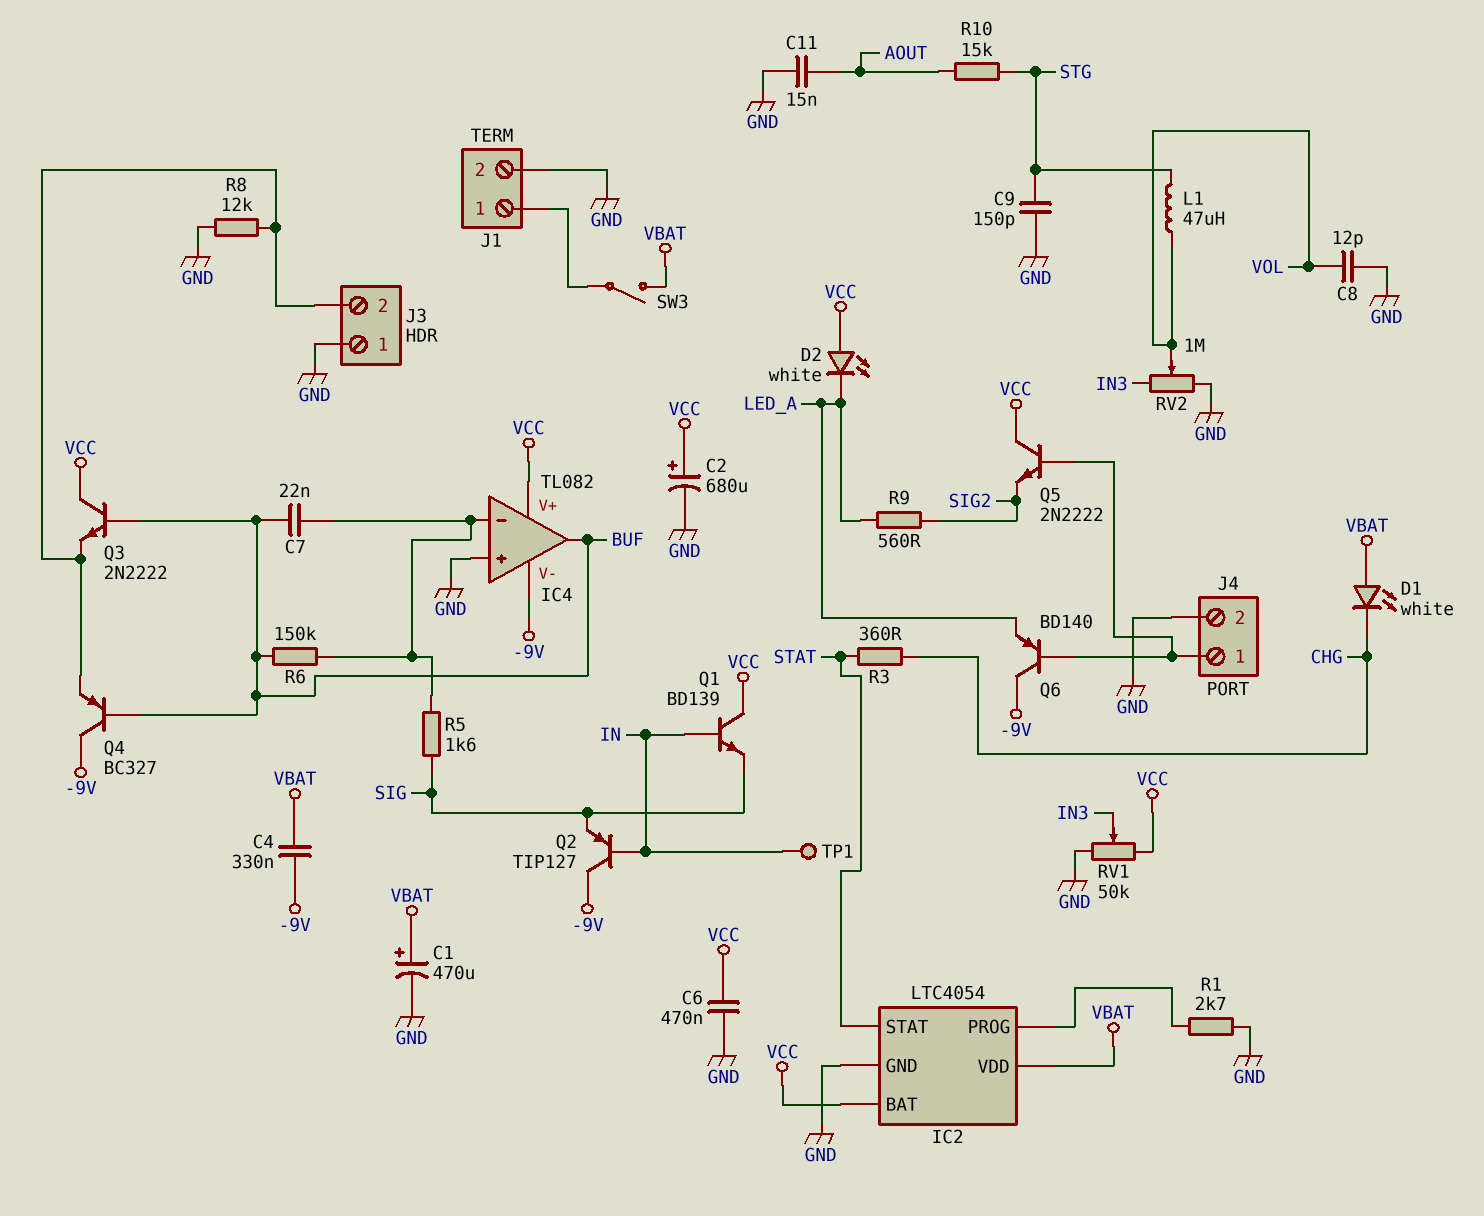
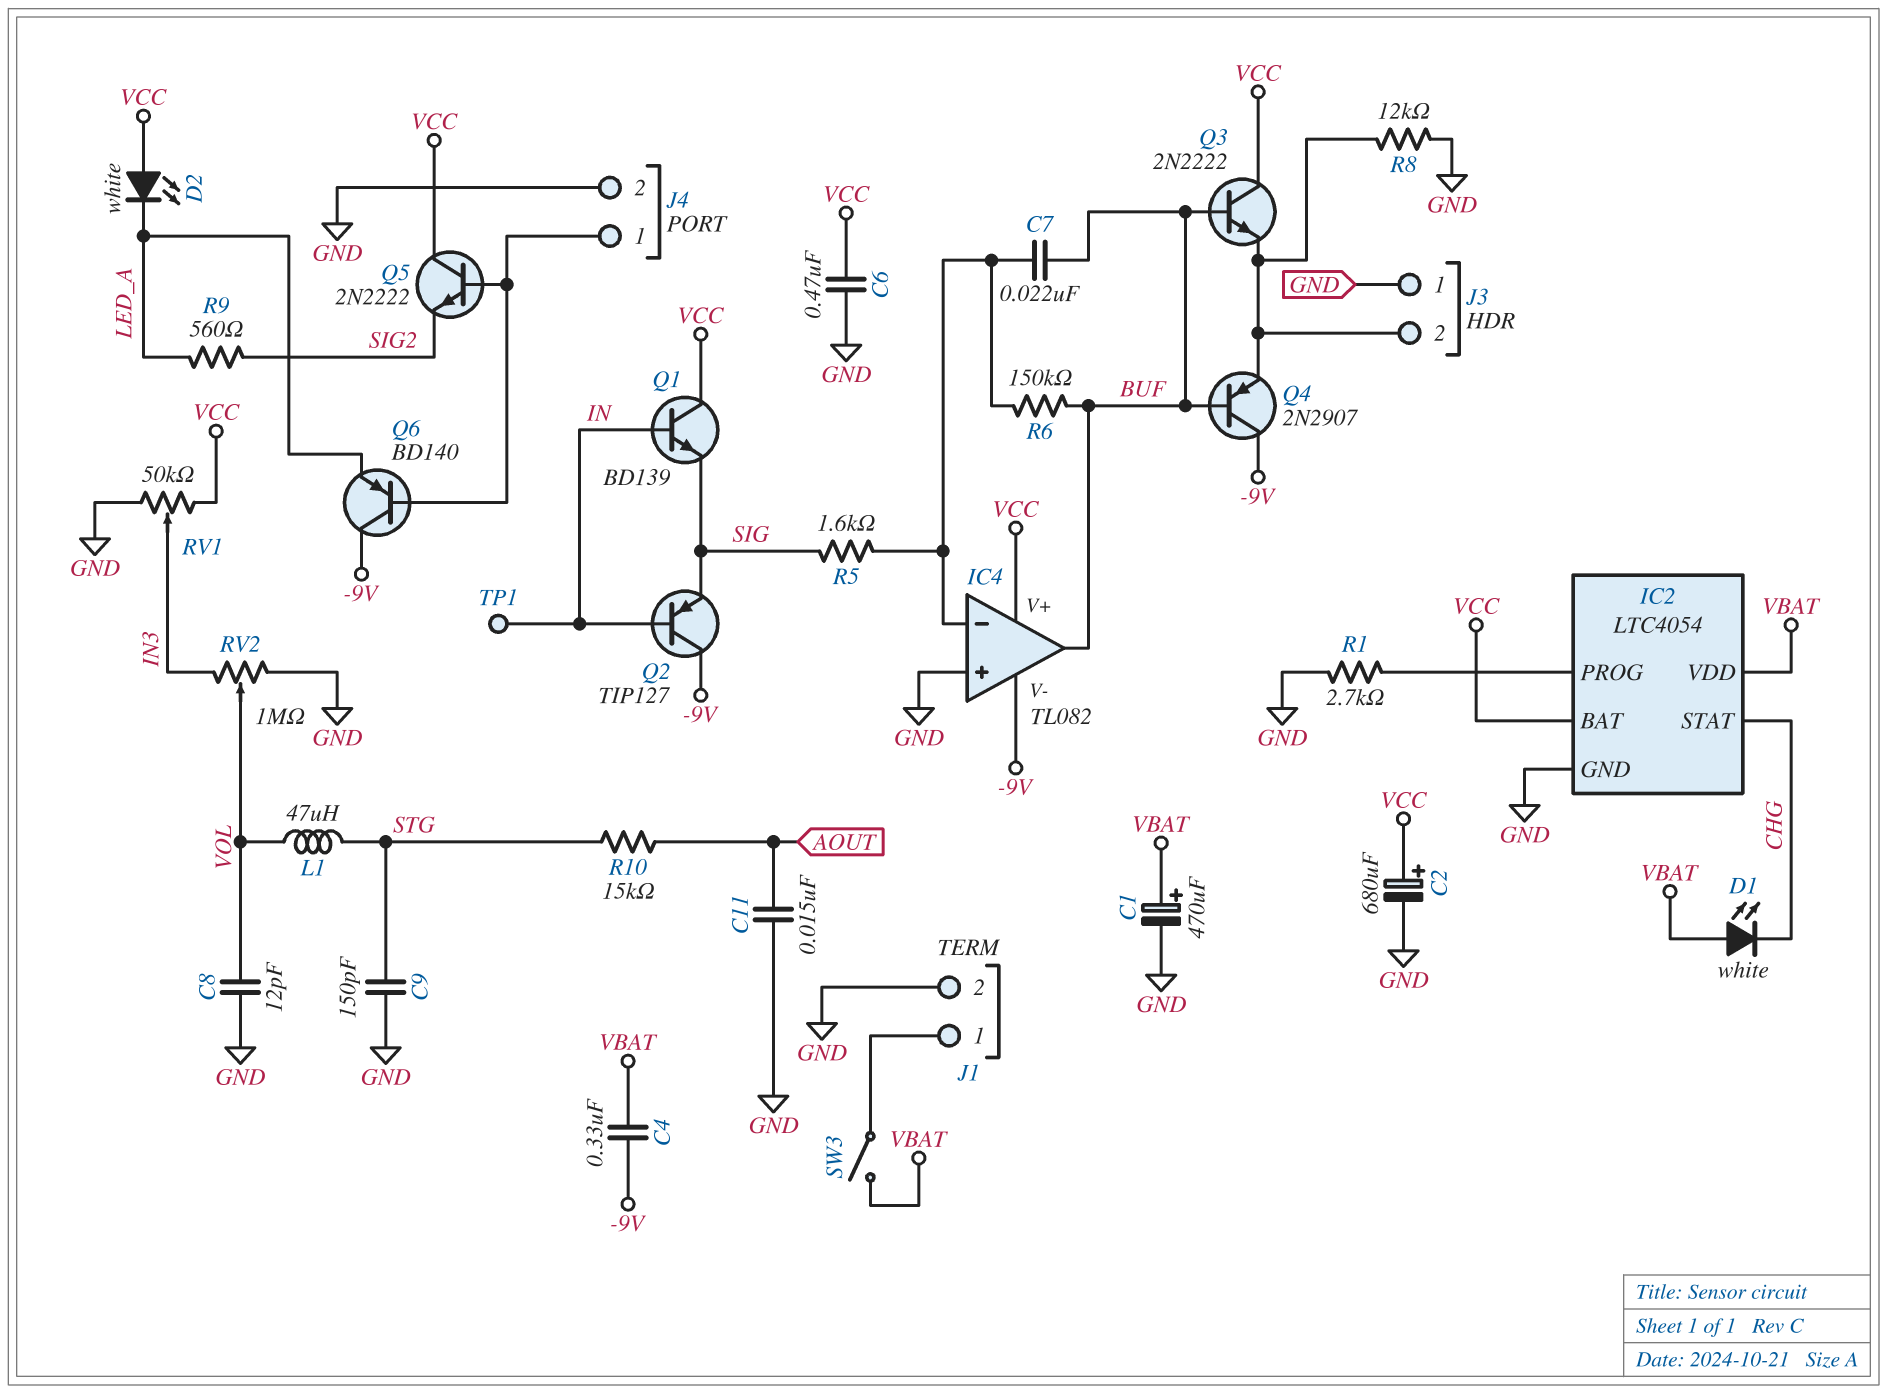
IC2 pin STAT: STAT -> CHG
Q4: PNP BC327 (B BUF, C -9V, E J3/2) -> PNP 2N2907 (B BUF, C -9V, E J3/2)
R3: 360 (CHG, STAT) -> none

